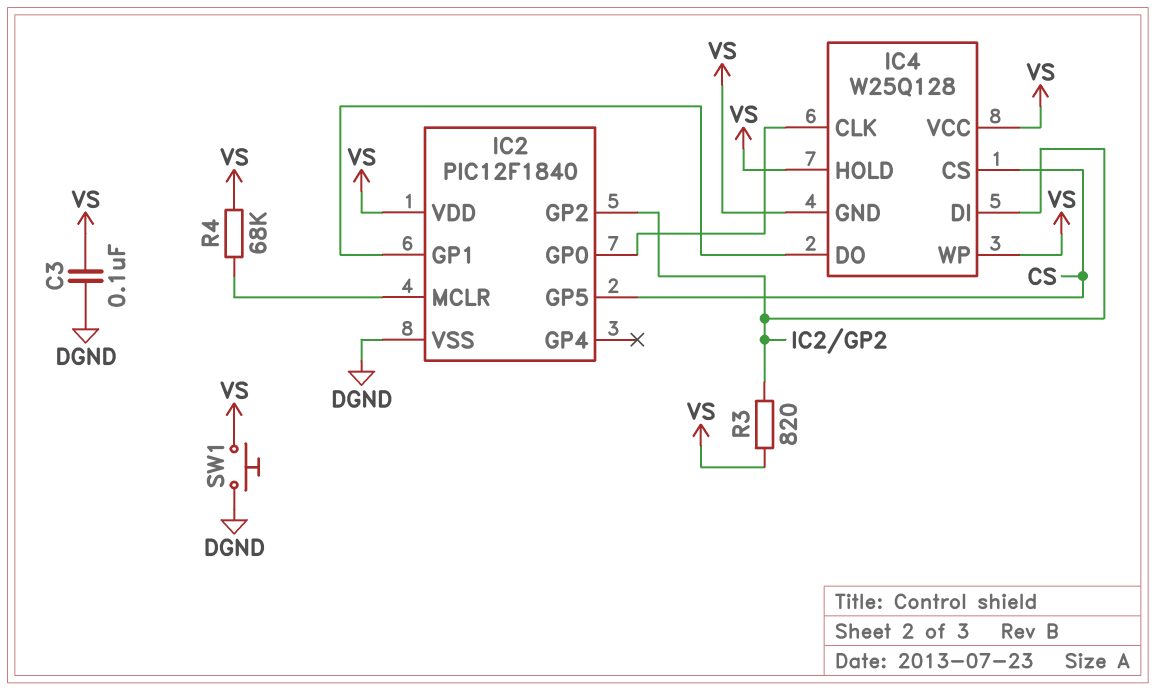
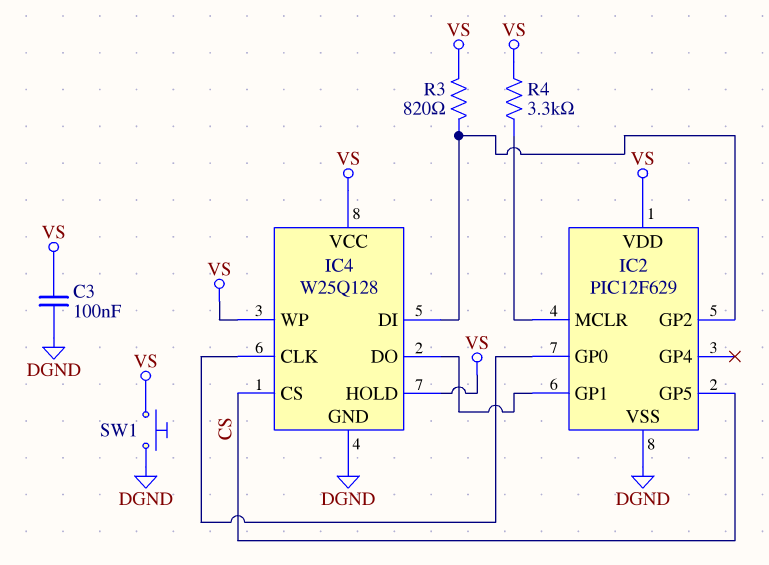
IC2: PIC12F1840 -> PIC12F629
IC4 pin GND: VS -> DGND
R4: 68k (IC2/MCLR, VS) -> 3.3k (IC2/MCLR, VS)

